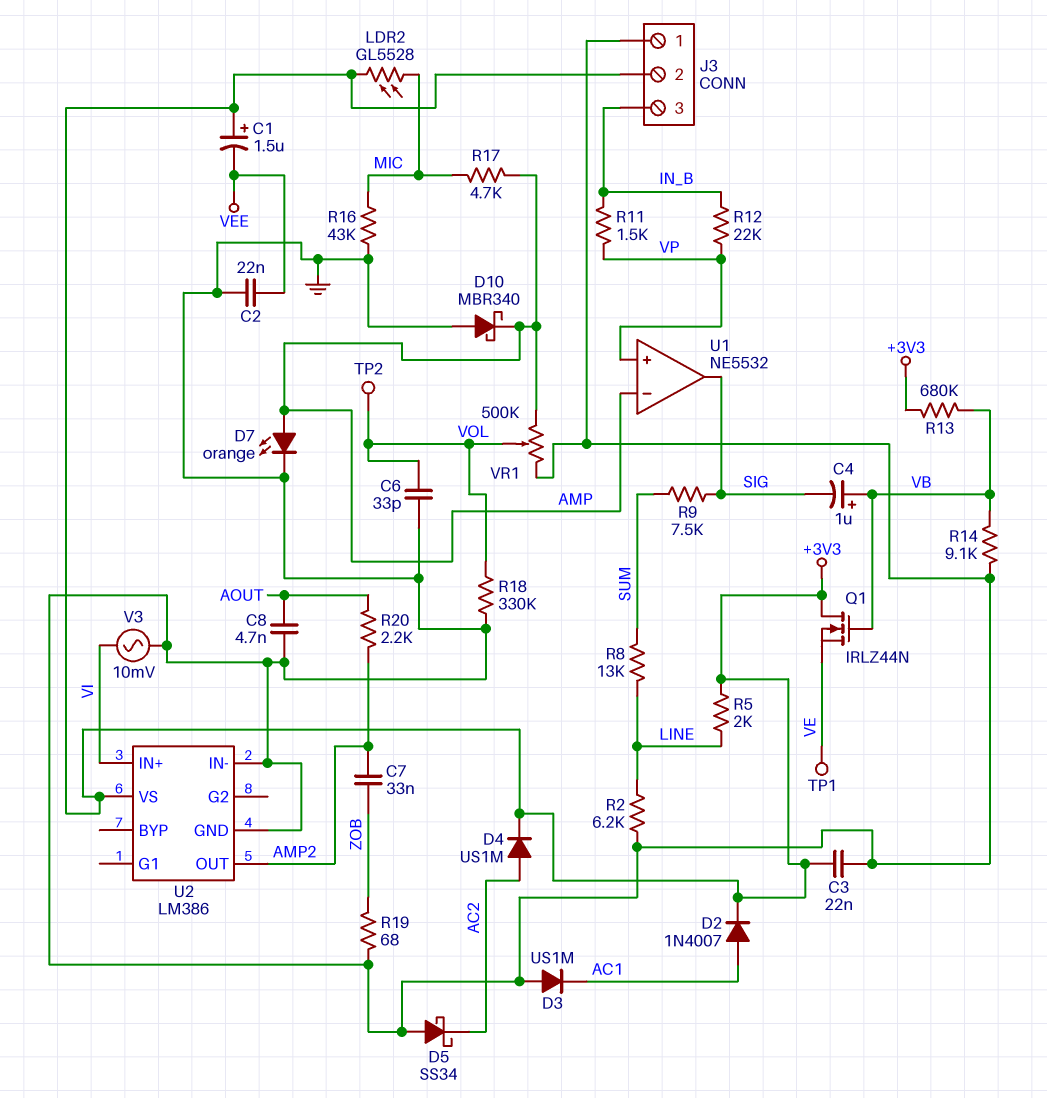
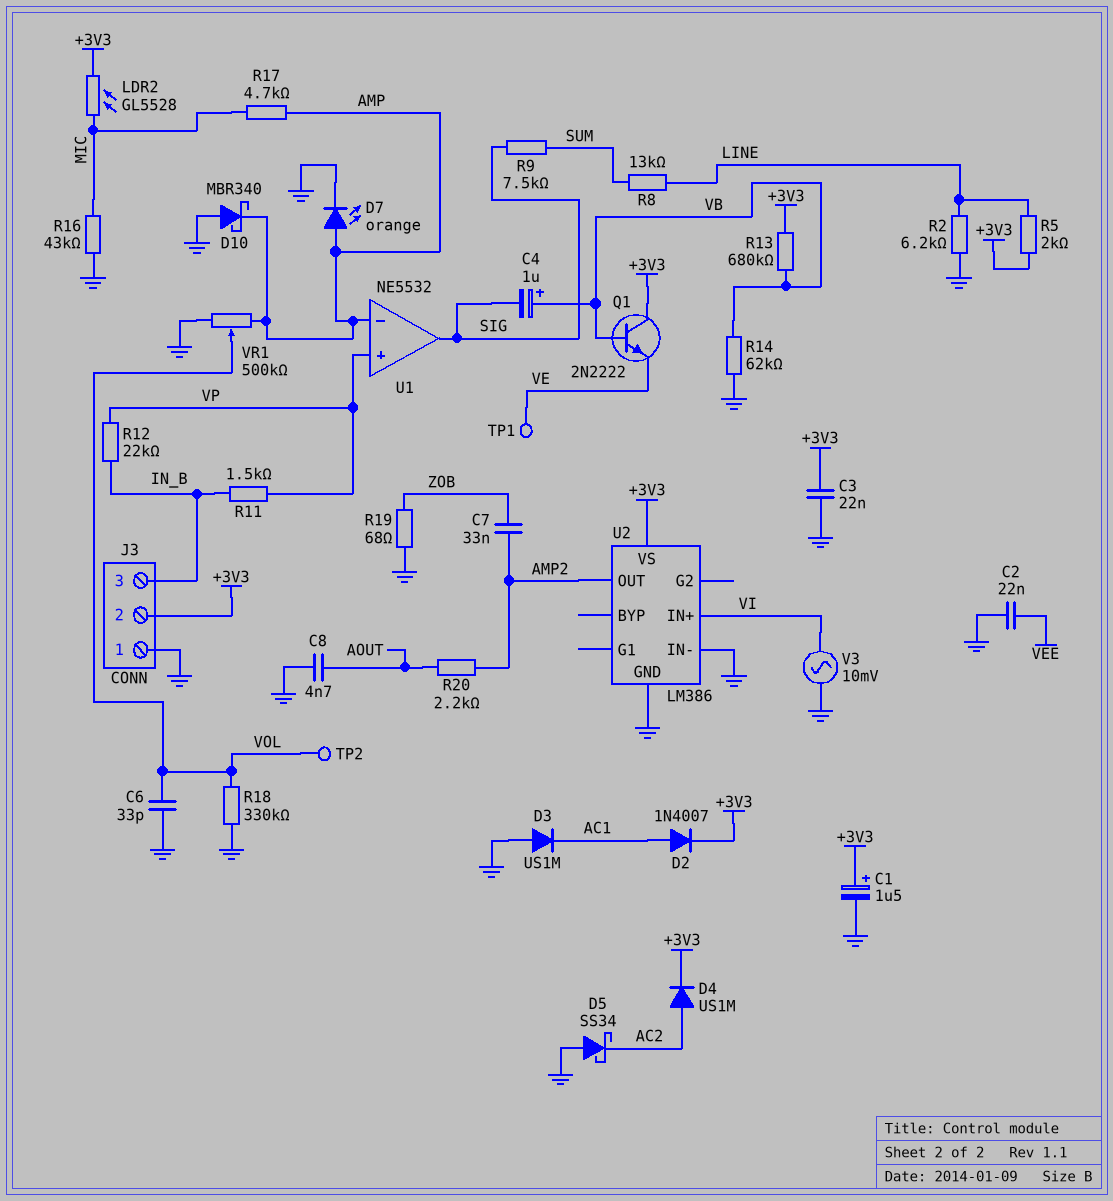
C1: 1.5uF (plus +3V3, minus VEE) -> 1.5uF (plus +3V3, minus GND)
Q1: NMOS IRLZ44N (G VB, D +3V3, S VE) -> NPN 2N2222 (B VB, C +3V3, E VE)
R14: 9.1k (GND, VB) -> 62k (GND, VB)

